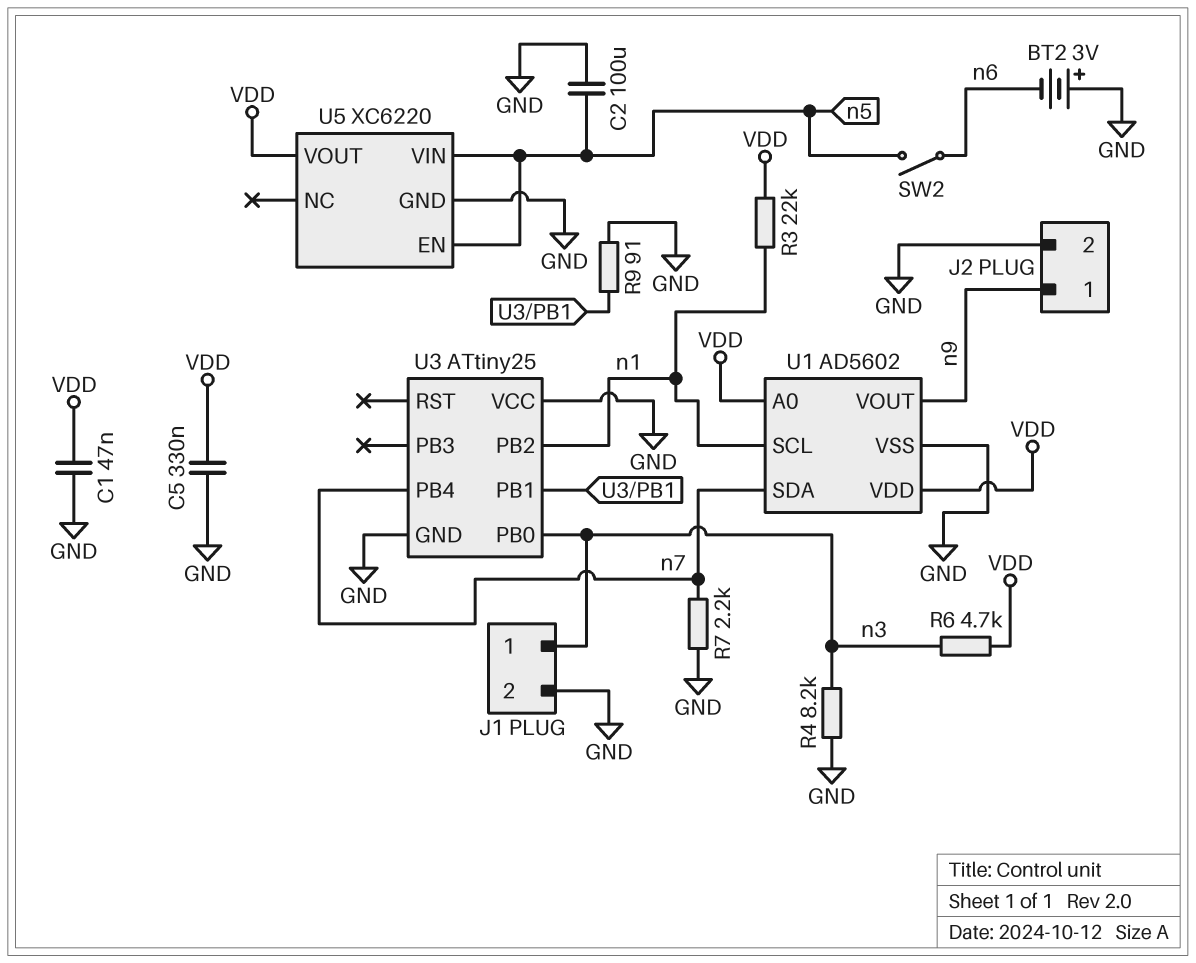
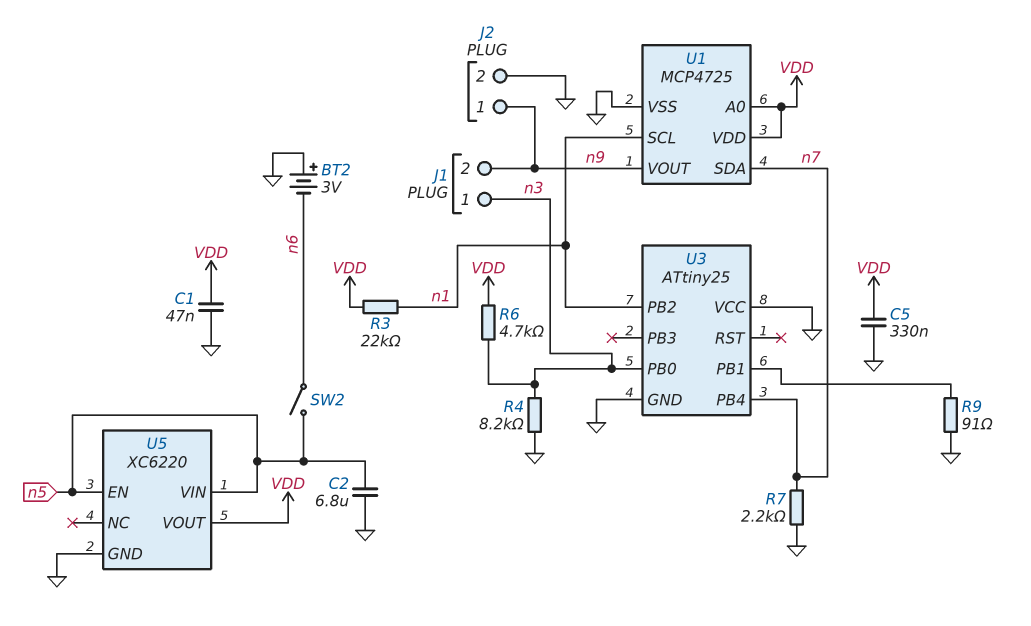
C2: 100uF (GND, n5) -> 6.8uF (GND, n5)
J1 pin 2: GND -> n9
U1: AD5602 -> MCP4725

